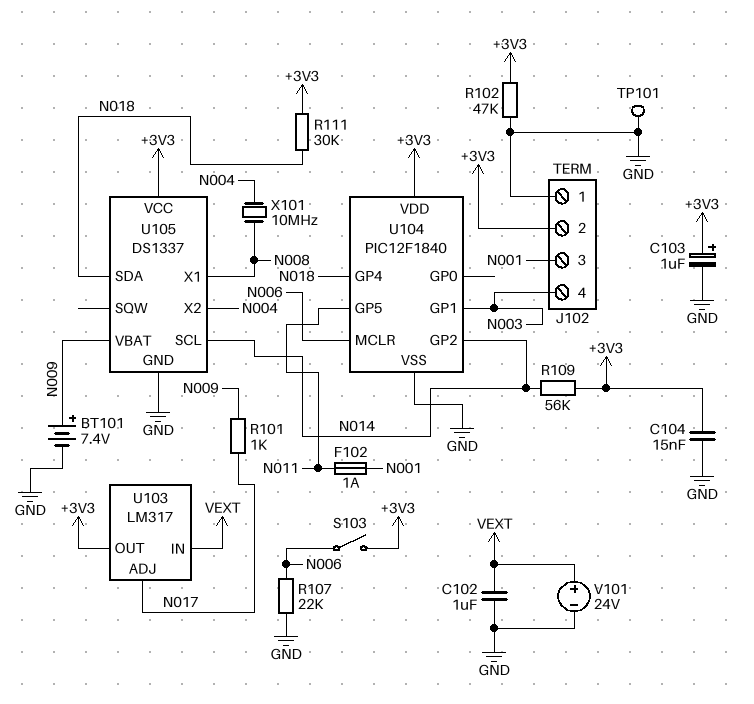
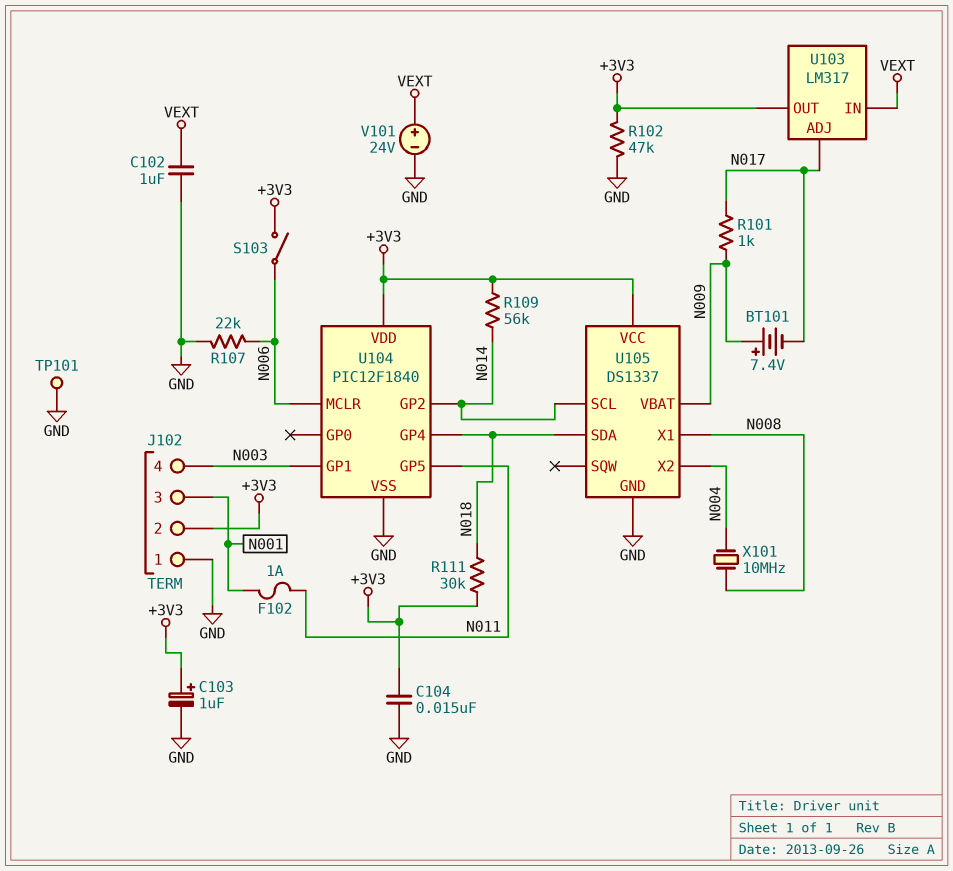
BT101: 7.4V (plus N009, minus GND) -> 7.4V (plus N009, minus N017)

